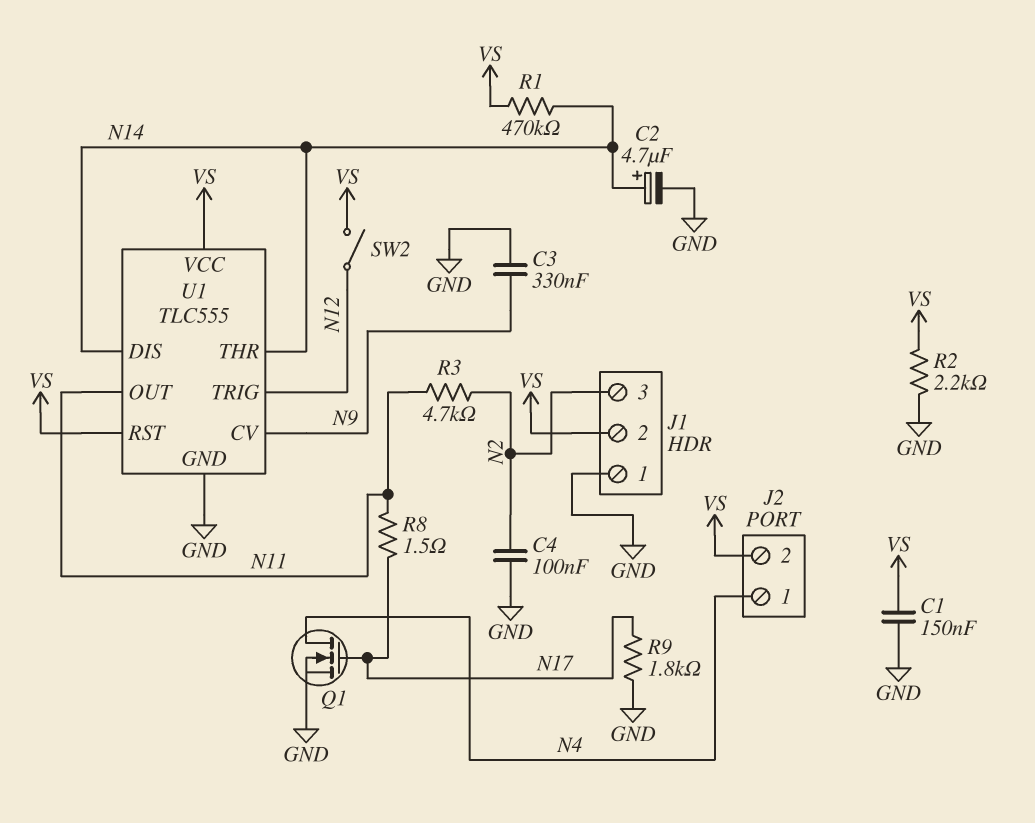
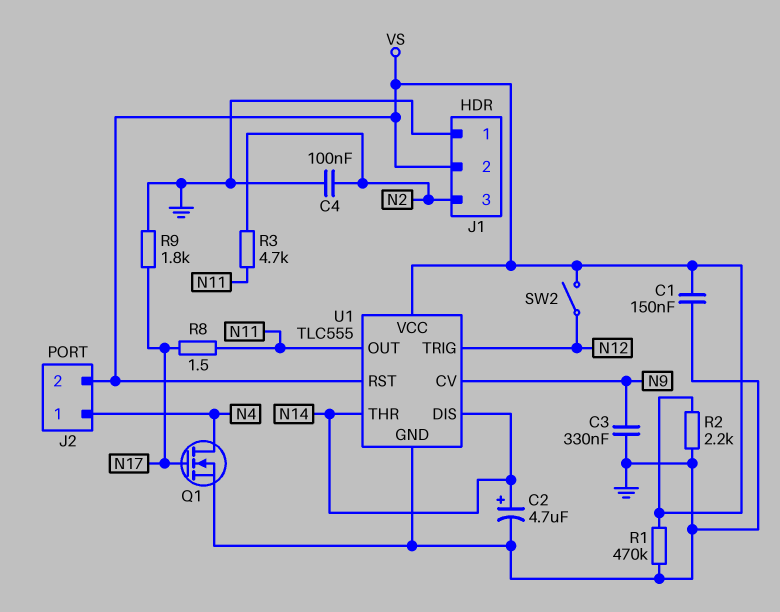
R1: 470k (N14, VS) -> 470k (GND, VS)

